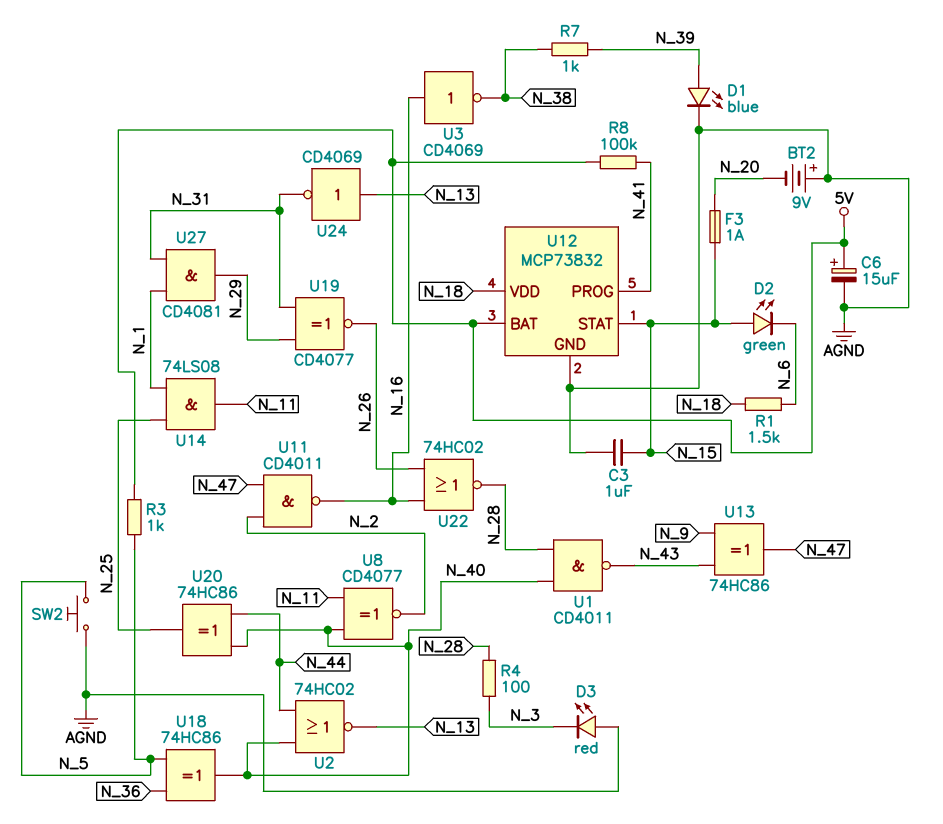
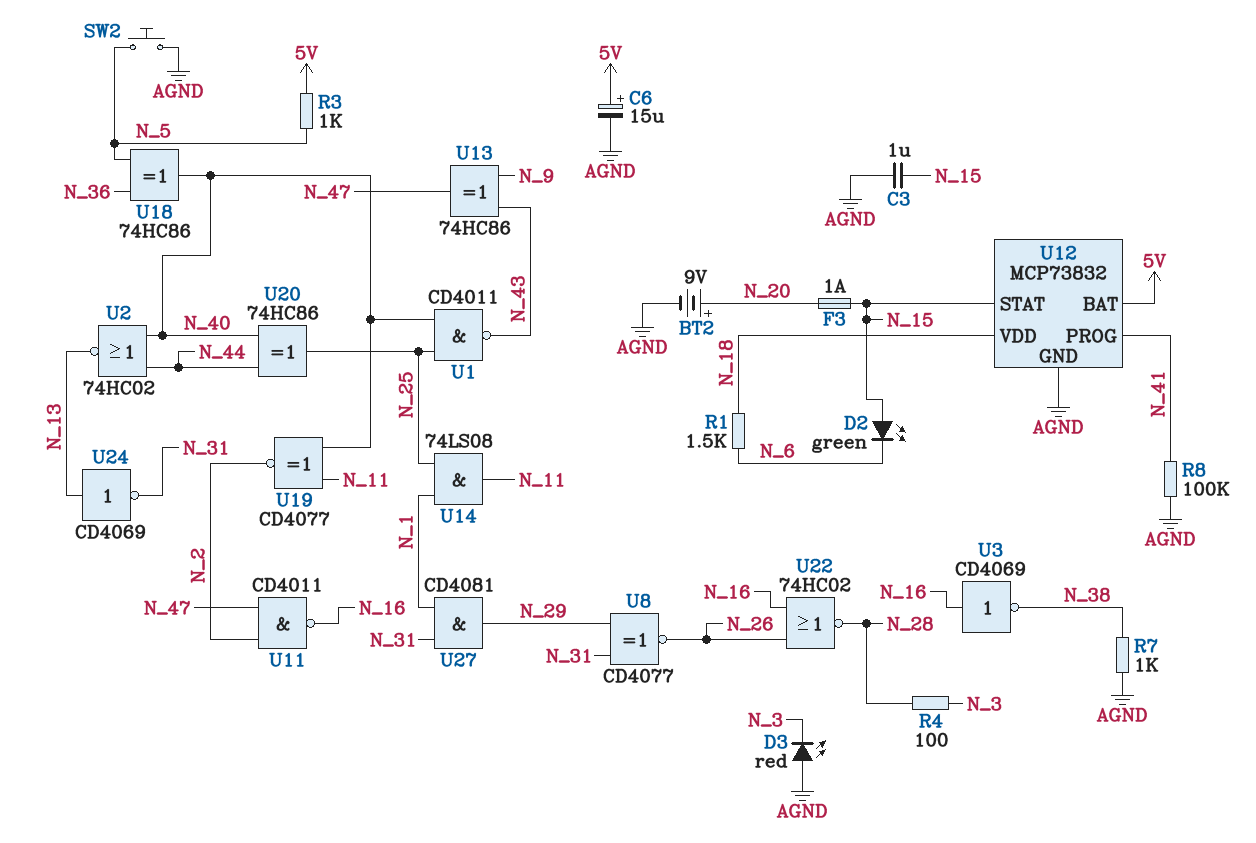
BT2: 9V (plus AGND, minus N_20) -> 9V (plus N_20, minus AGND)
D1: LED blue (A N_39, K AGND) -> none
R7: 1k (N_38, N_39) -> 1k (AGND, N_38)
R8: 100k (5V, N_41) -> 100k (AGND, N_41)
U1: NAND CD4011 (in N_28, in N_40, out N_43) -> NAND CD4011 (in N_25, in N_40, out N_43)
U8: XNOR CD4077 (in N_11, in N_40, out N_2) -> XNOR CD4077 (in N_29, in N_31, out N_26)
U19: XNOR CD4077 (in N_29, in N_31, out N_26) -> XNOR CD4077 (in N_11, in N_40, out N_2)

